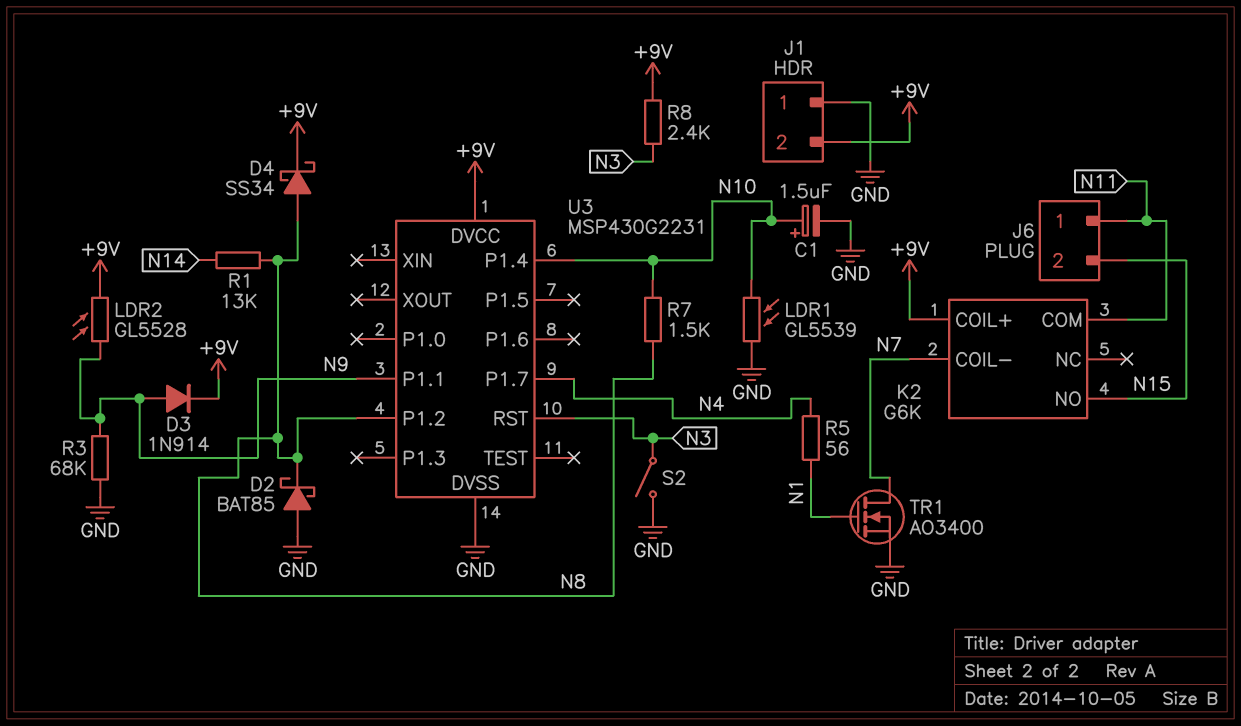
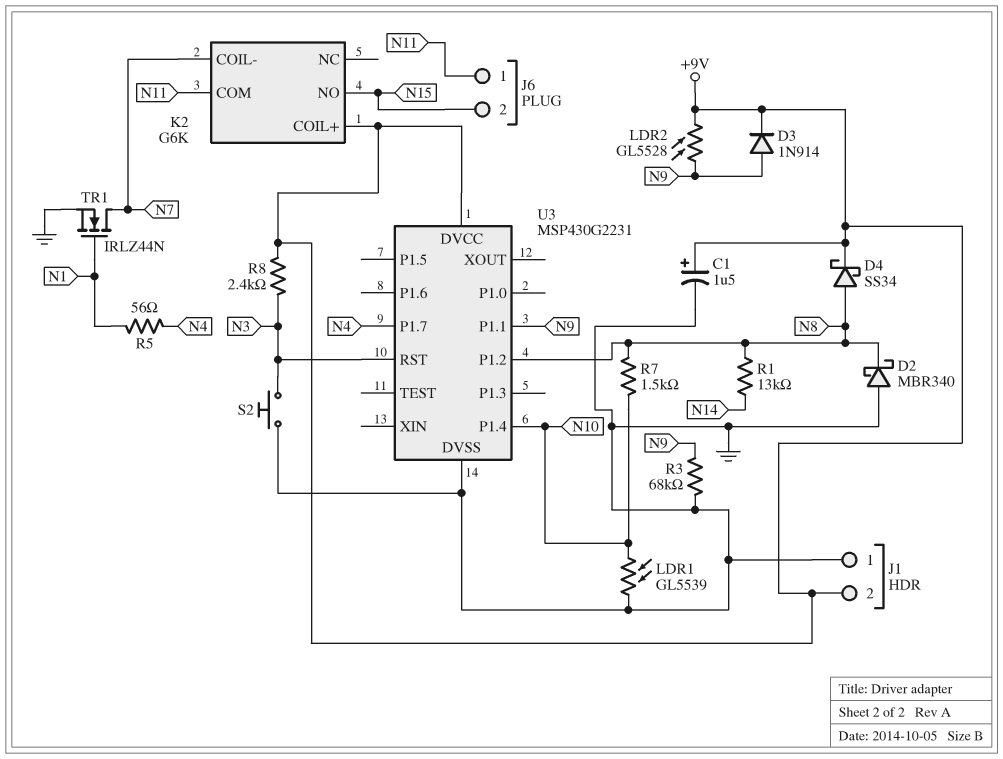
C1: 1.5uF (plus N10, minus GND) -> 1.5uF (plus +9V, minus GND)
D2: schottky BAT85 (A GND, K N8) -> schottky MBR340 (A GND, K N8)
S2: switch (GND, N3) -> button (GND, N3)
TR1: NMOS AO3400 (G N1, D N7, S GND) -> NMOS IRLZ44N (G N1, D N7, S GND)

